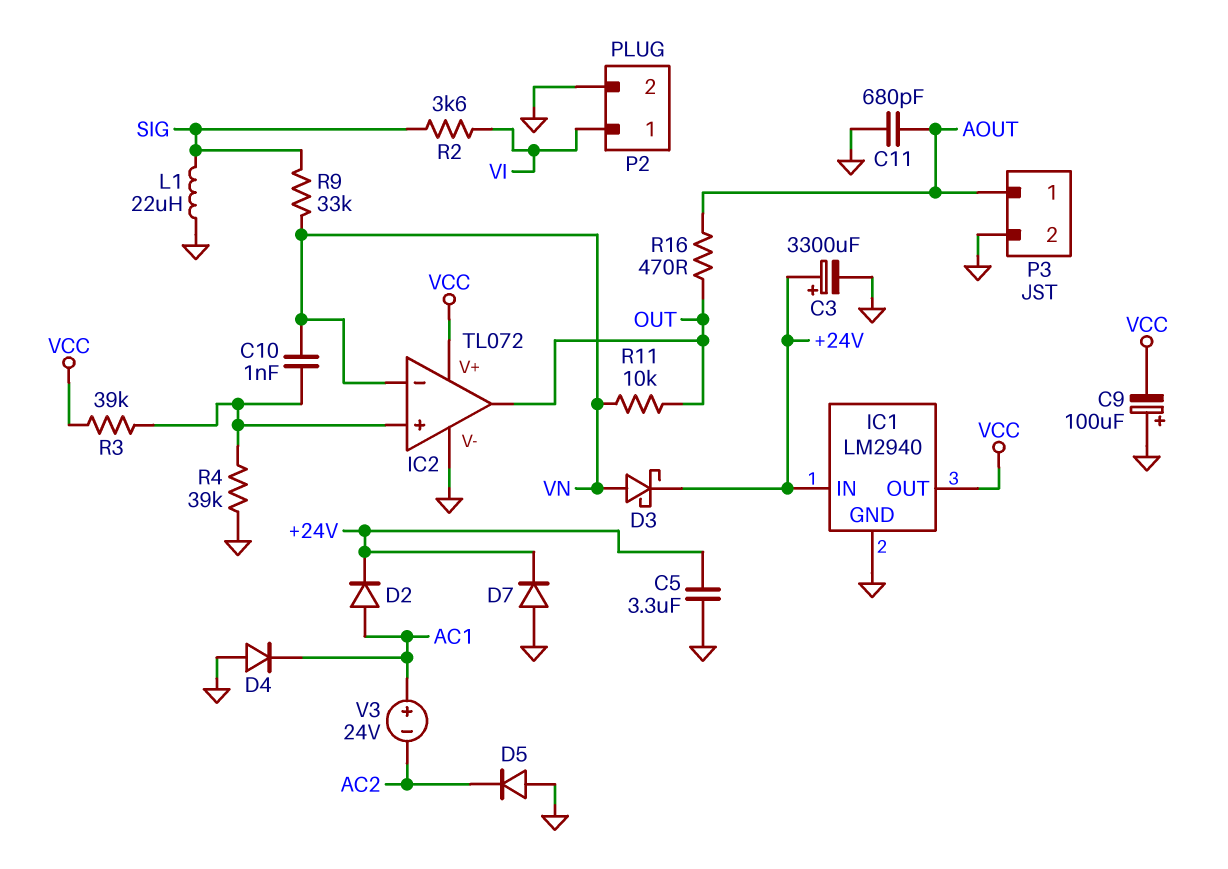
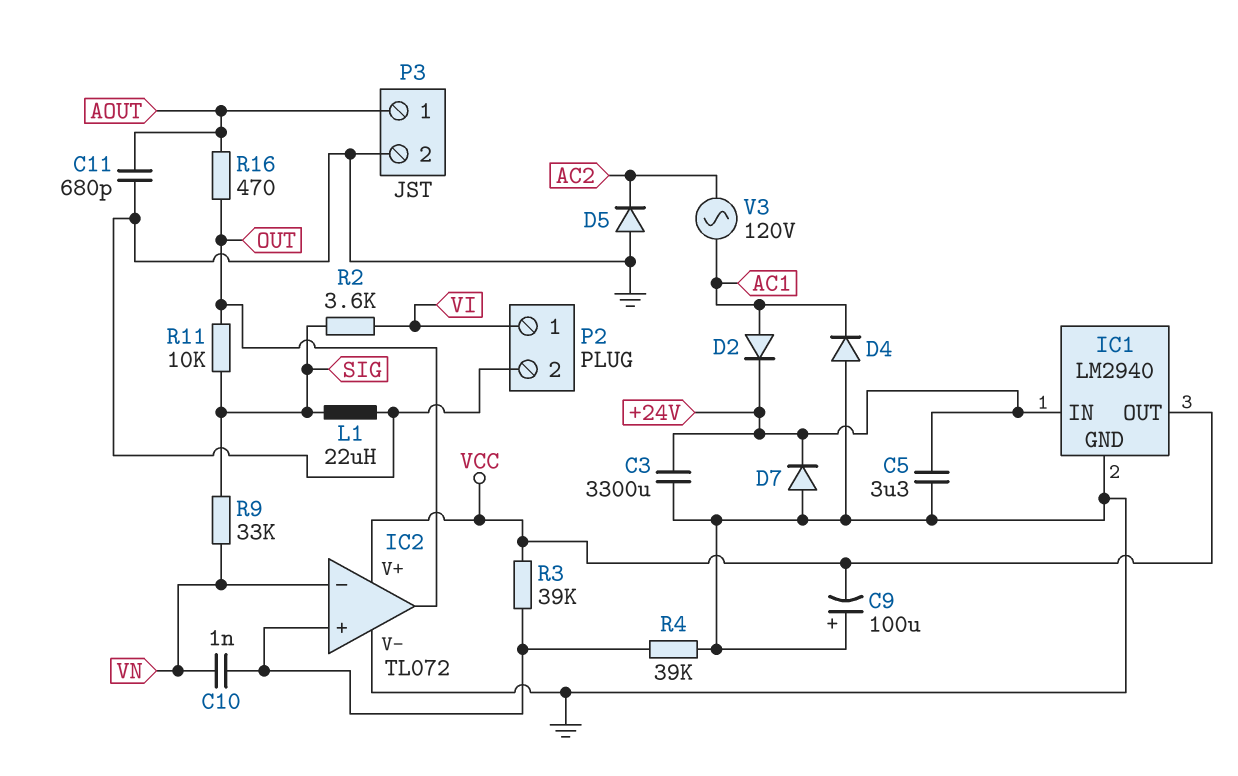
C3: 3300uF (plus +24V, minus GND) -> 3300uF (+24V, GND)
D3: schottky (A VN, K +24V) -> none
R11: 10k (OUT, VN) -> 10k (OUT, SIG)
V3: 24V (plus AC1, minus AC2) -> AC 120V (AC1, AC2)

